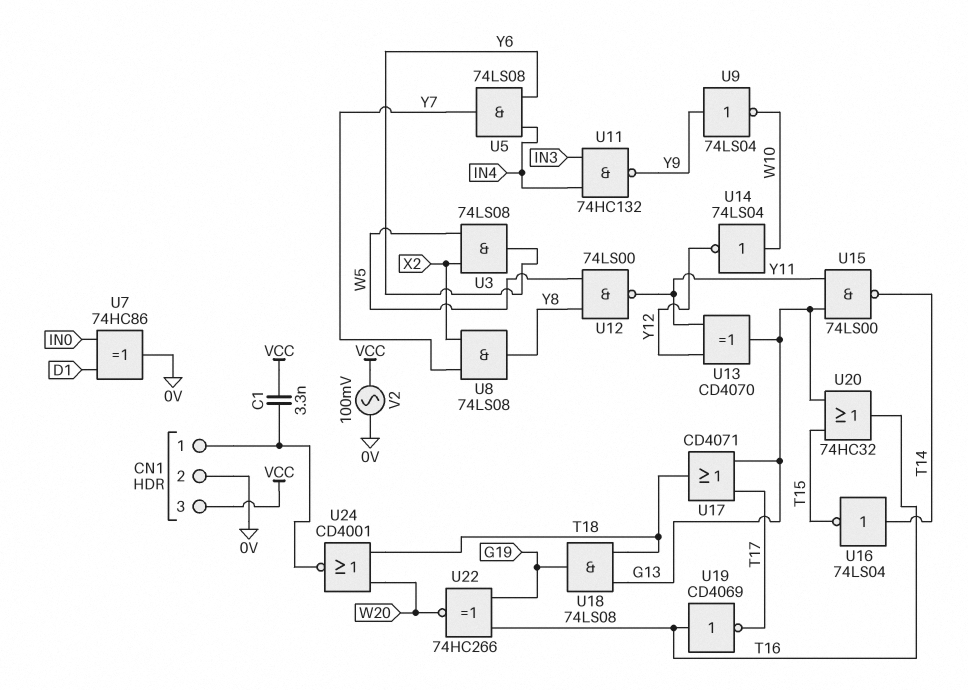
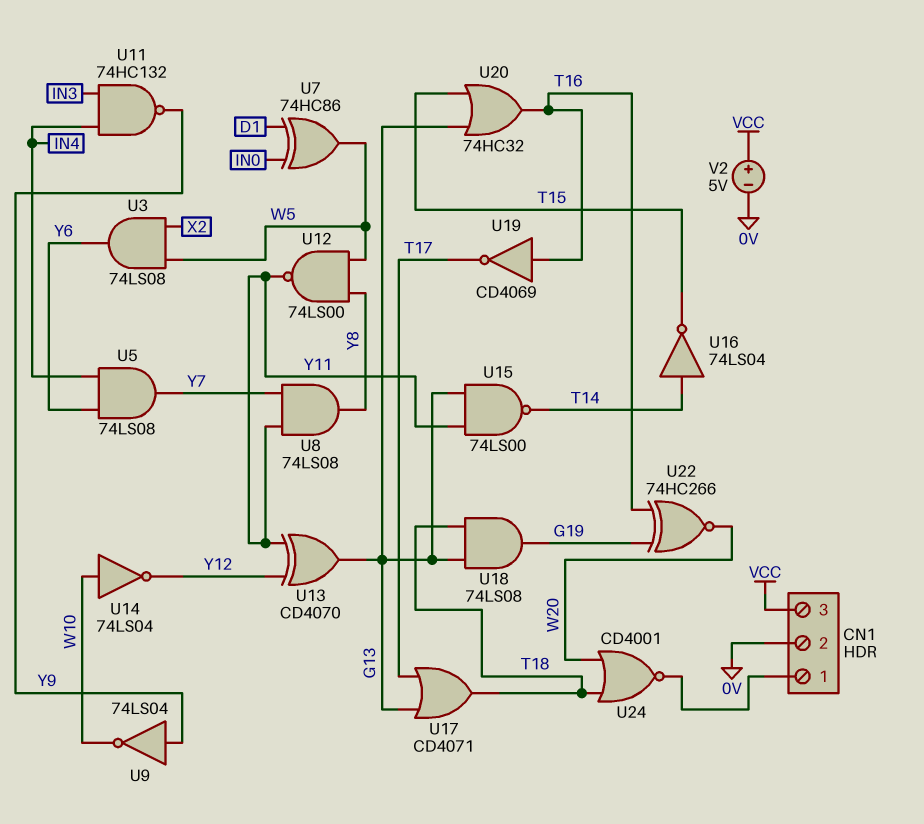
C1: 3.3nF (CN1/1, VCC) -> none
U7: XOR 74HC86 (in D1, in IN0, out 0V) -> XOR 74HC86 (in D1, in IN0, out W5)
U8: AND 74LS08 (in X2, in Y7, out Y8) -> AND 74LS08 (in Y7, in Y11, out Y8)
V2: AC 100mV (0V, VCC) -> 5V (plus VCC, minus 0V)

